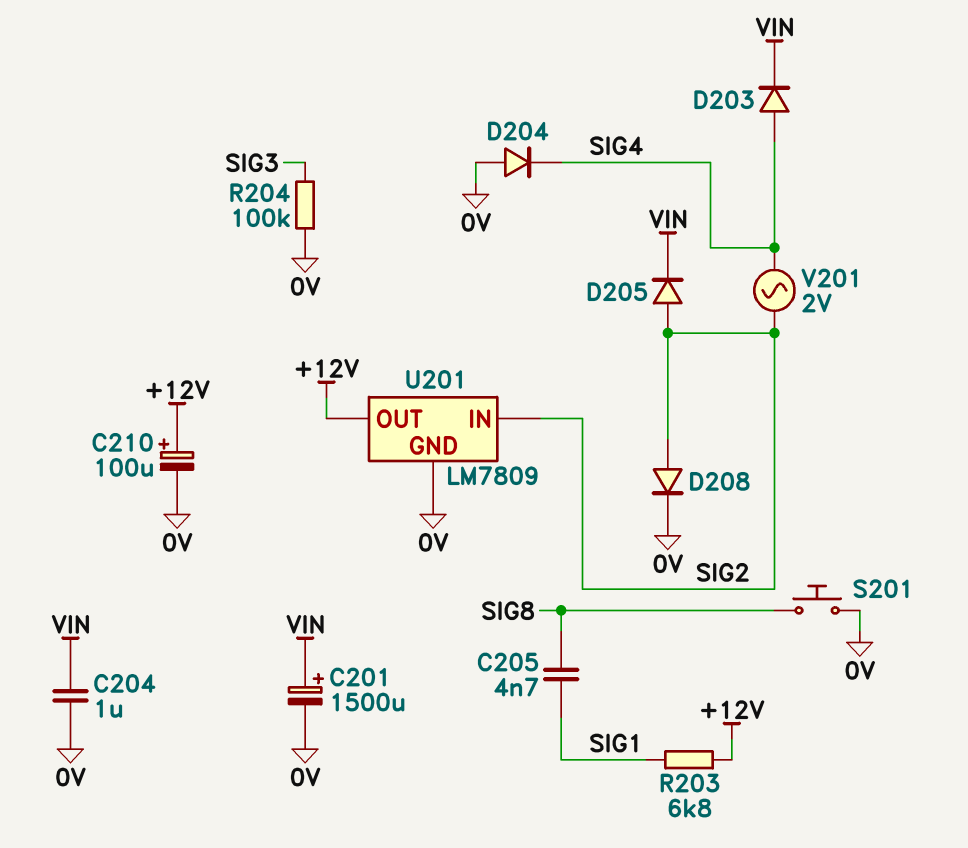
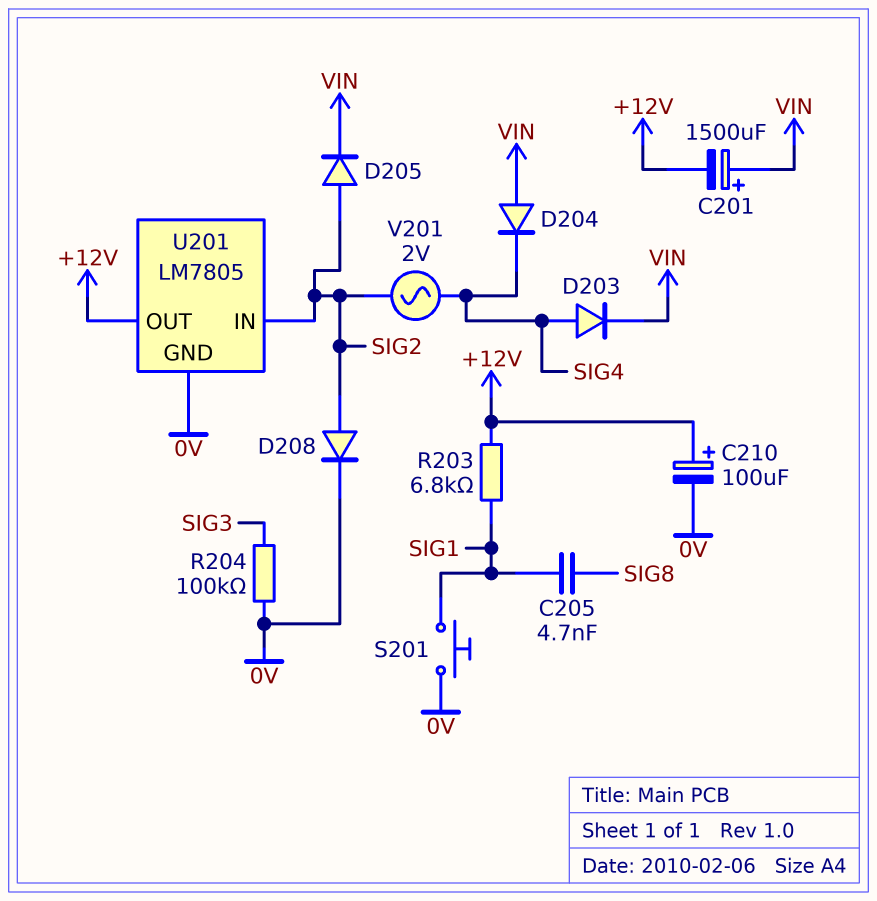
C201: 1500uF (plus VIN, minus 0V) -> 1500uF (plus VIN, minus +12V)
C204: 1uF (0V, VIN) -> none
D204: diode (A 0V, K SIG4) -> diode (A VIN, K SIG4)
S201: button (0V, SIG8) -> button (0V, SIG1)
U201: LM7809 -> LM7805

